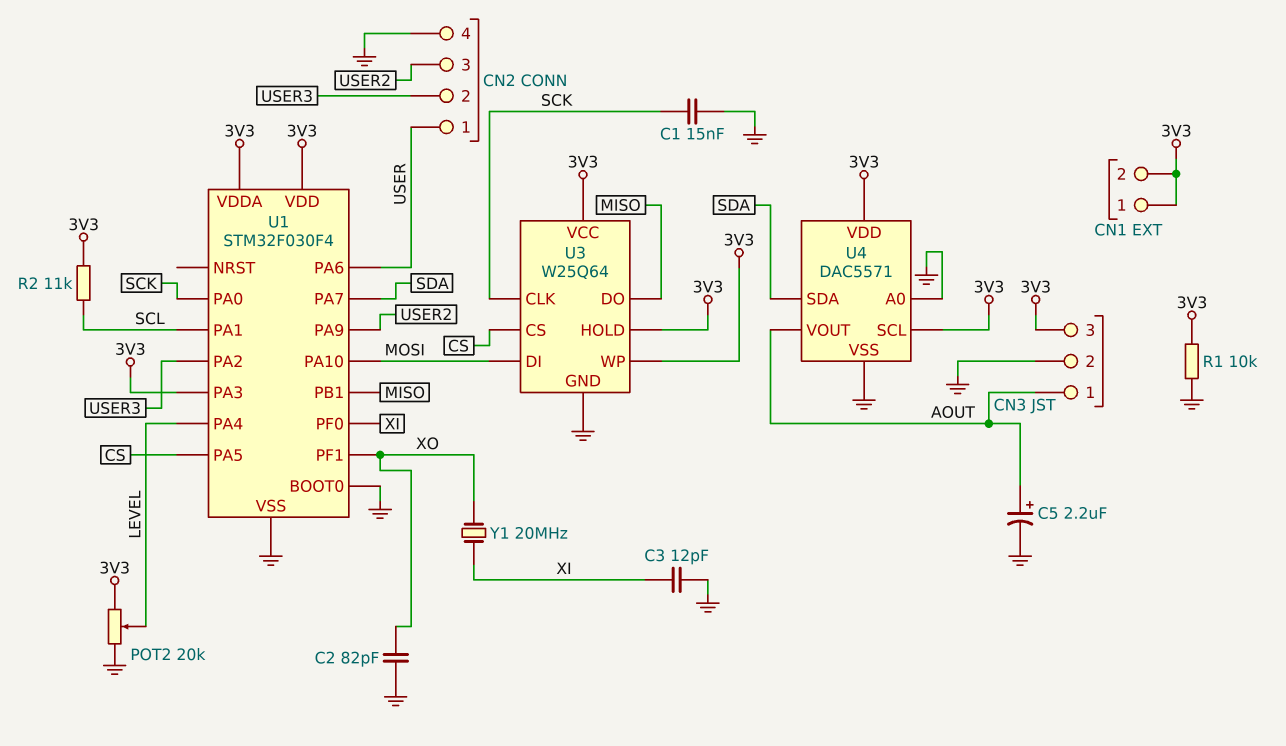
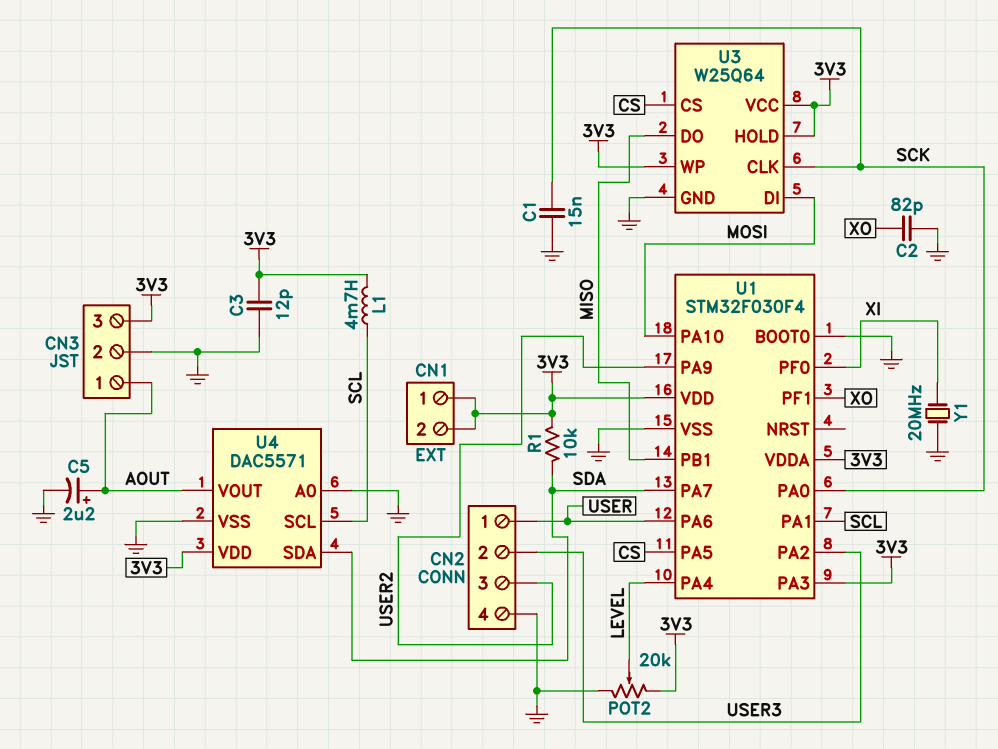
C3: 12pF (GND, XI) -> 12pF (3V3, GND)
L1: none -> 4.7mH (3V3, SCL)
R1: 10k (3V3, GND) -> 10k (3V3, SDA)
R2: 11k (3V3, SCL) -> none
U4 pin SCL: 3V3 -> SCL
Y1: 20MHz (XI, XO) -> 20MHz (GND, XI)

